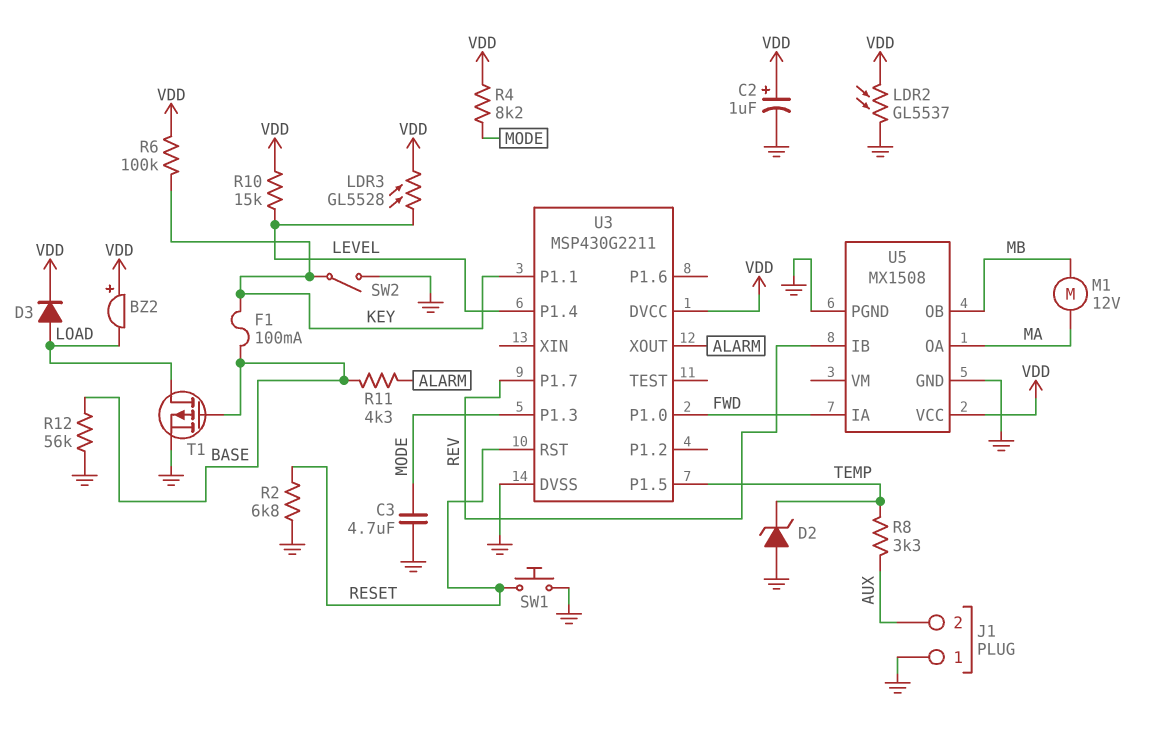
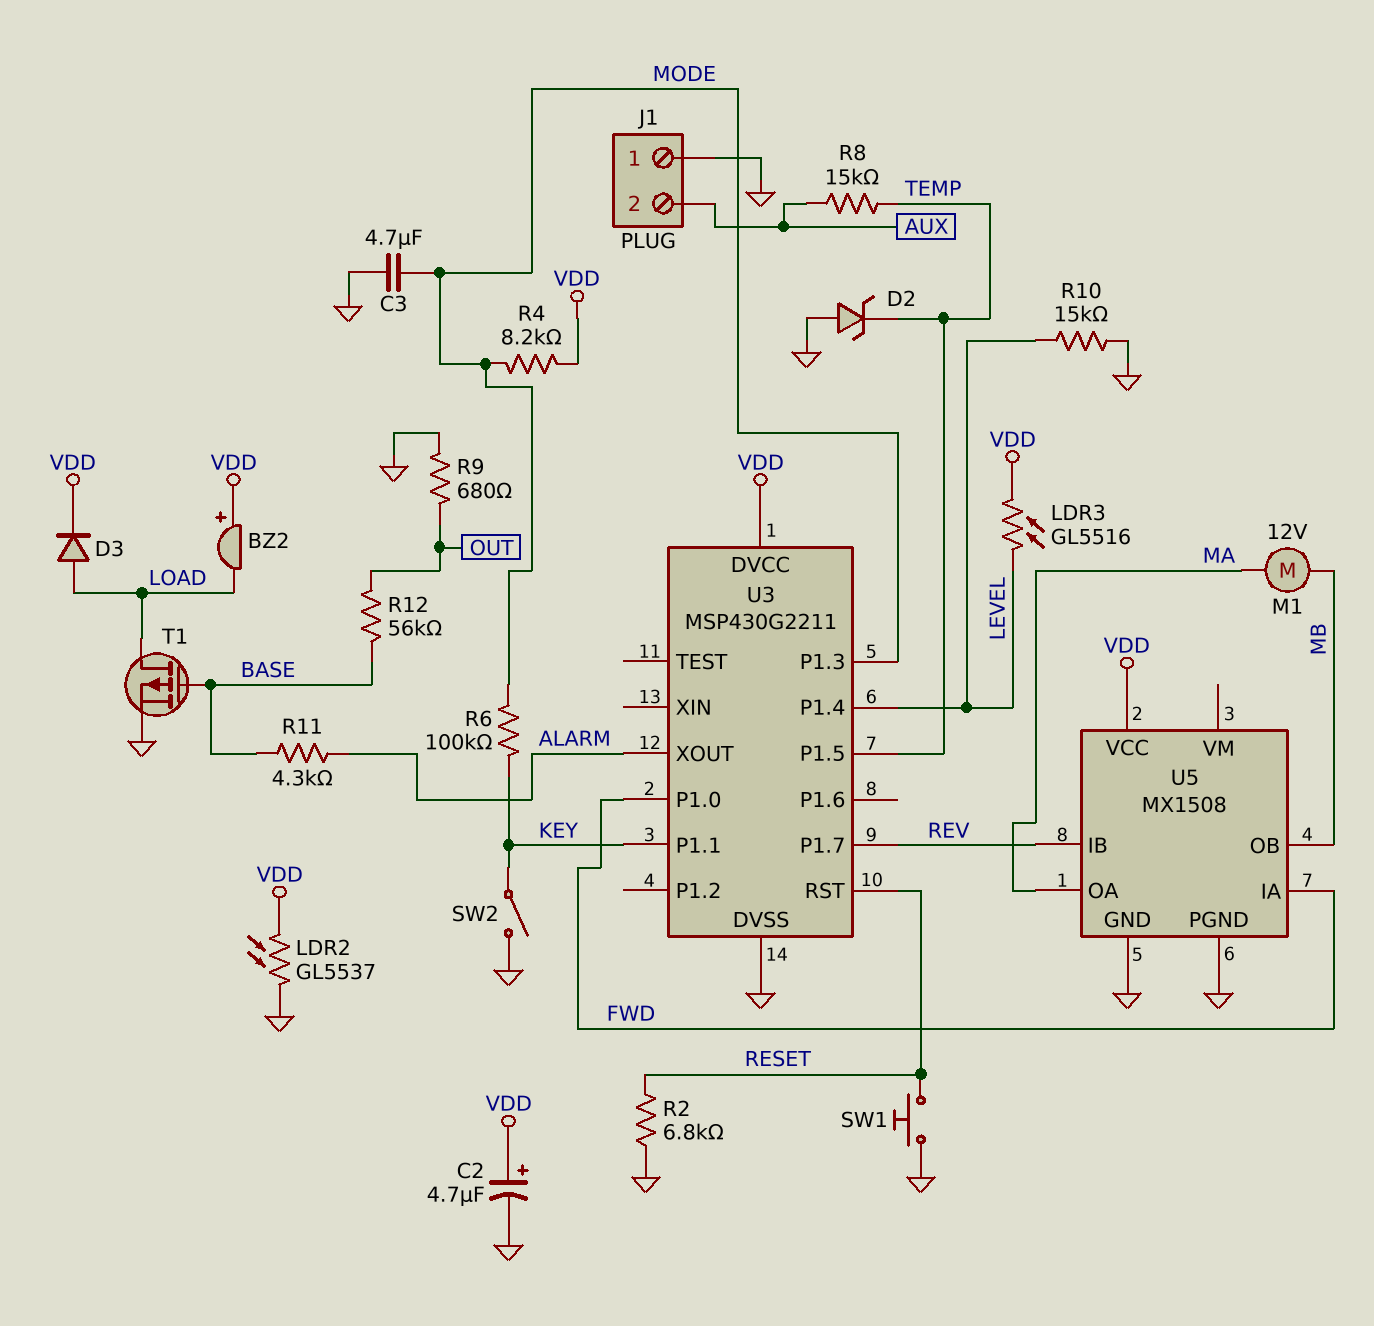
C2: 1uF (plus VDD, minus GND) -> 4.7uF (plus VDD, minus GND)
F1: 100mA (BASE, KEY) -> none
LDR3: GL5528 (LEVEL, VDD) -> GL5516 (LEVEL, VDD)
R6: 100k (KEY, VDD) -> 100k (KEY, MODE)
R8: 3.3k (AUX, TEMP) -> 15k (AUX, TEMP)
R9: none -> 680 (GND, OUT)
R10: 15k (LEVEL, VDD) -> 15k (GND, LEVEL)
R12: 56k (BASE, GND) -> 56k (BASE, OUT)

